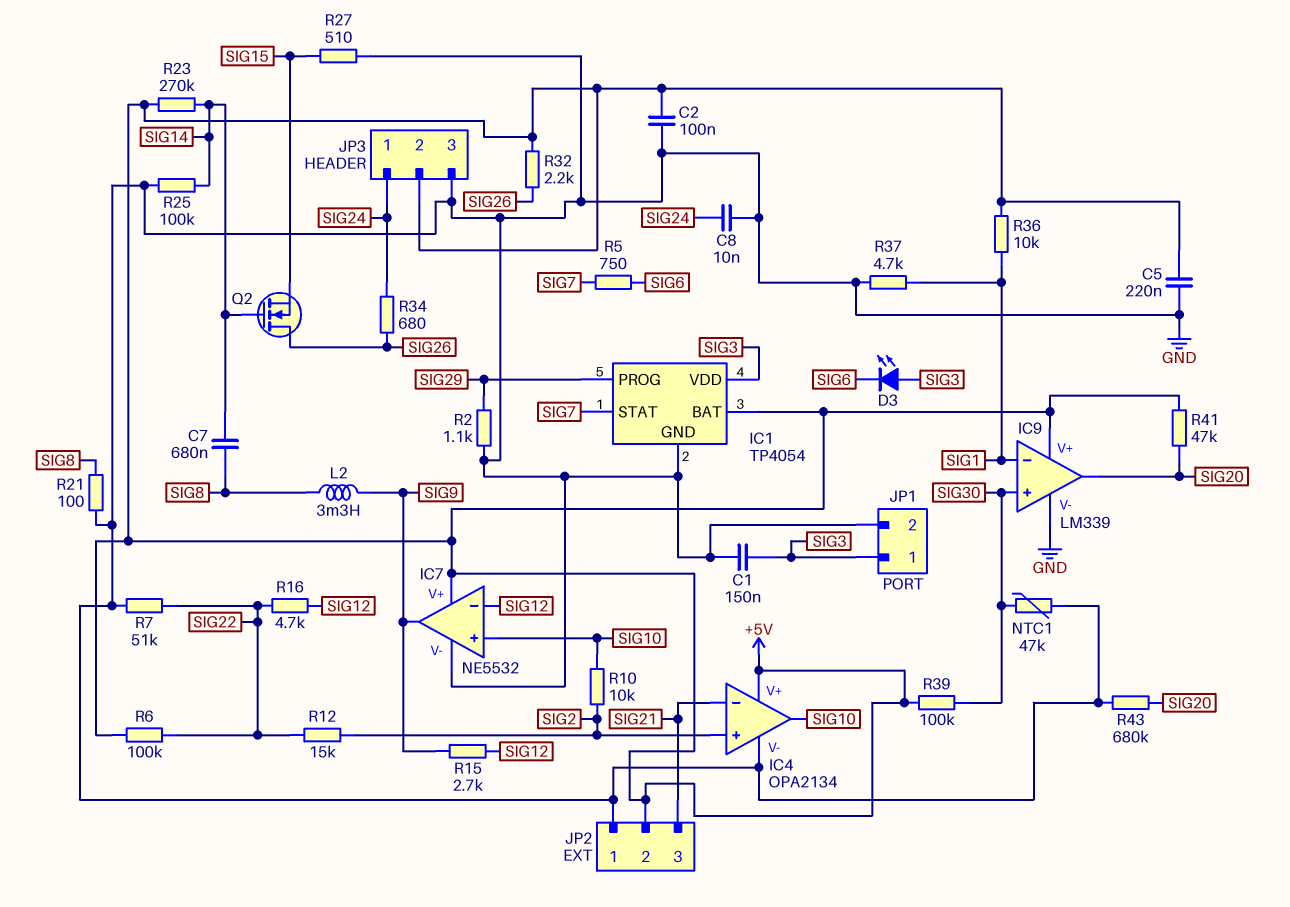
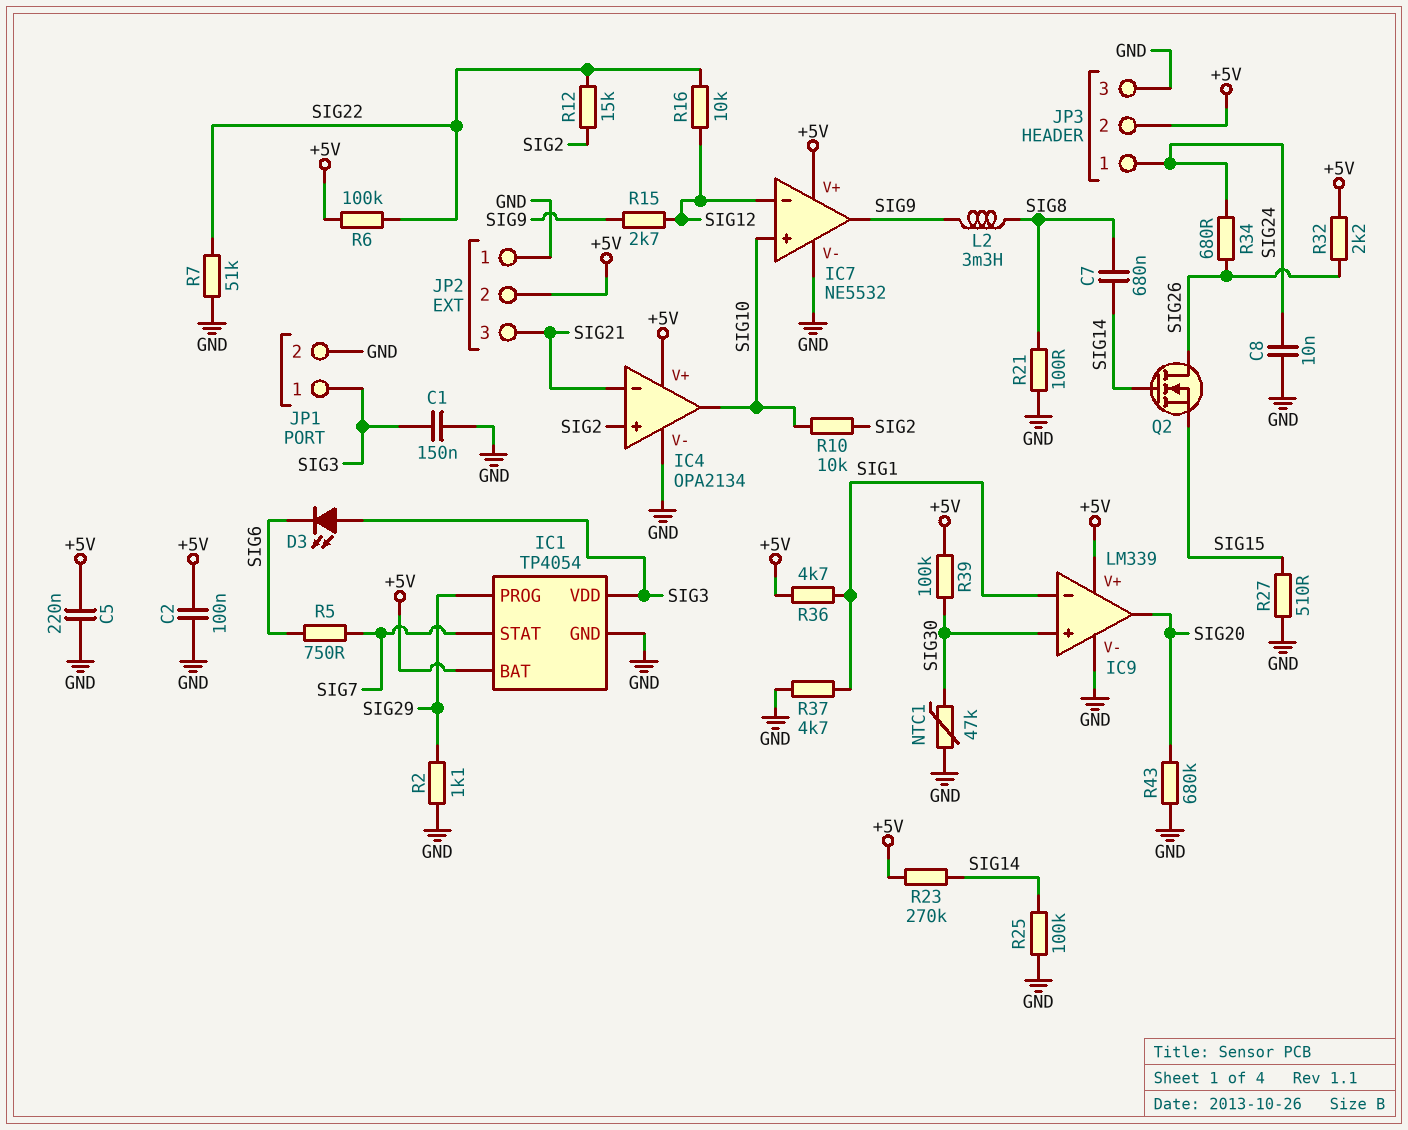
R16: 4.7k (SIG12, SIG22) -> 10k (SIG12, SIG22)
R36: 10k (+5V, SIG1) -> 4.7k (+5V, SIG1)
R41: 47k (+5V, SIG20) -> none

